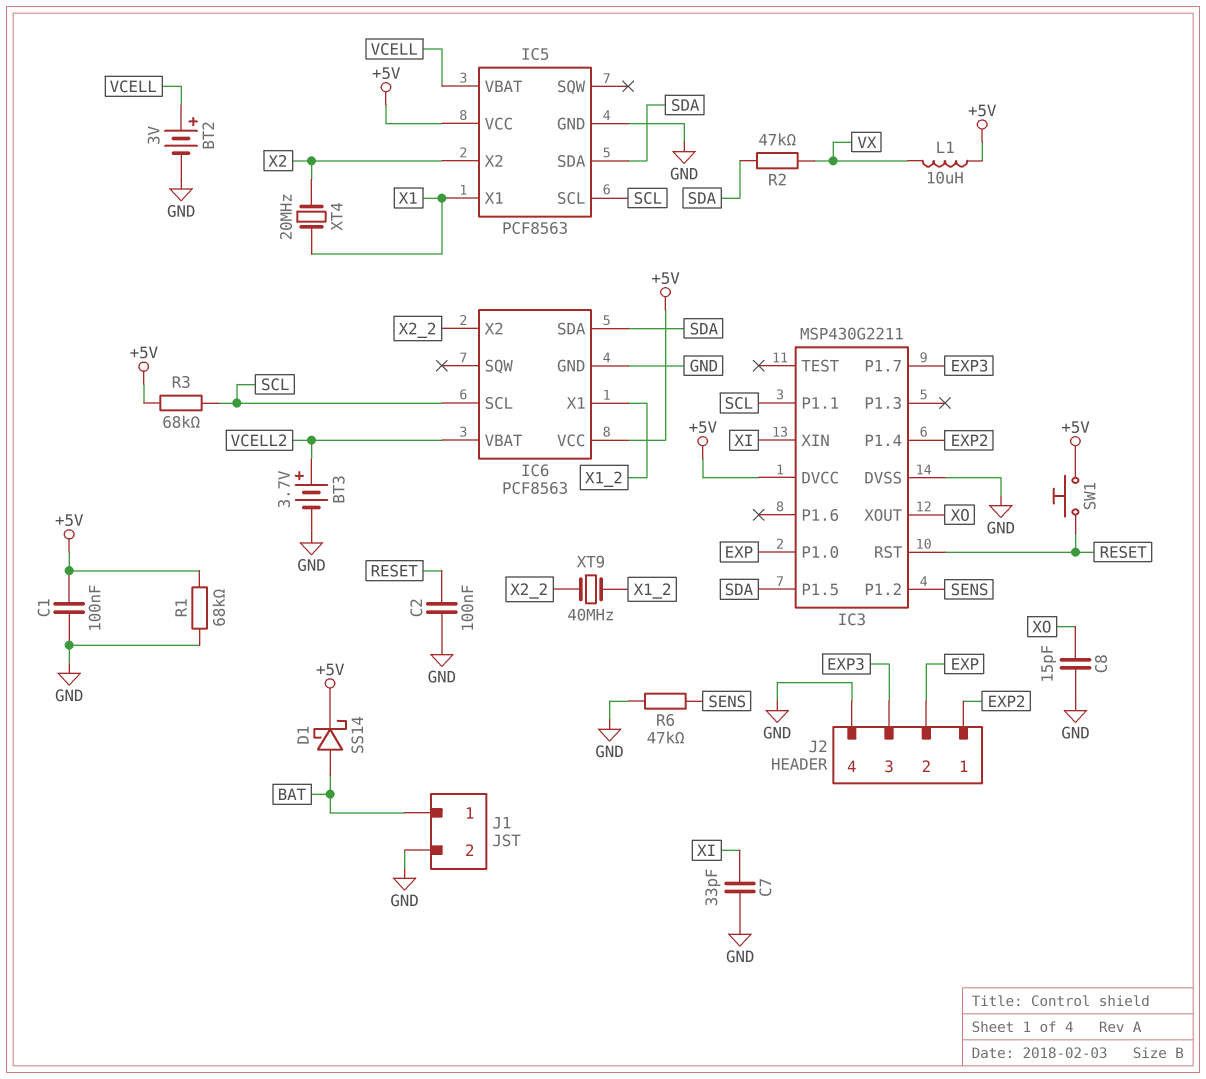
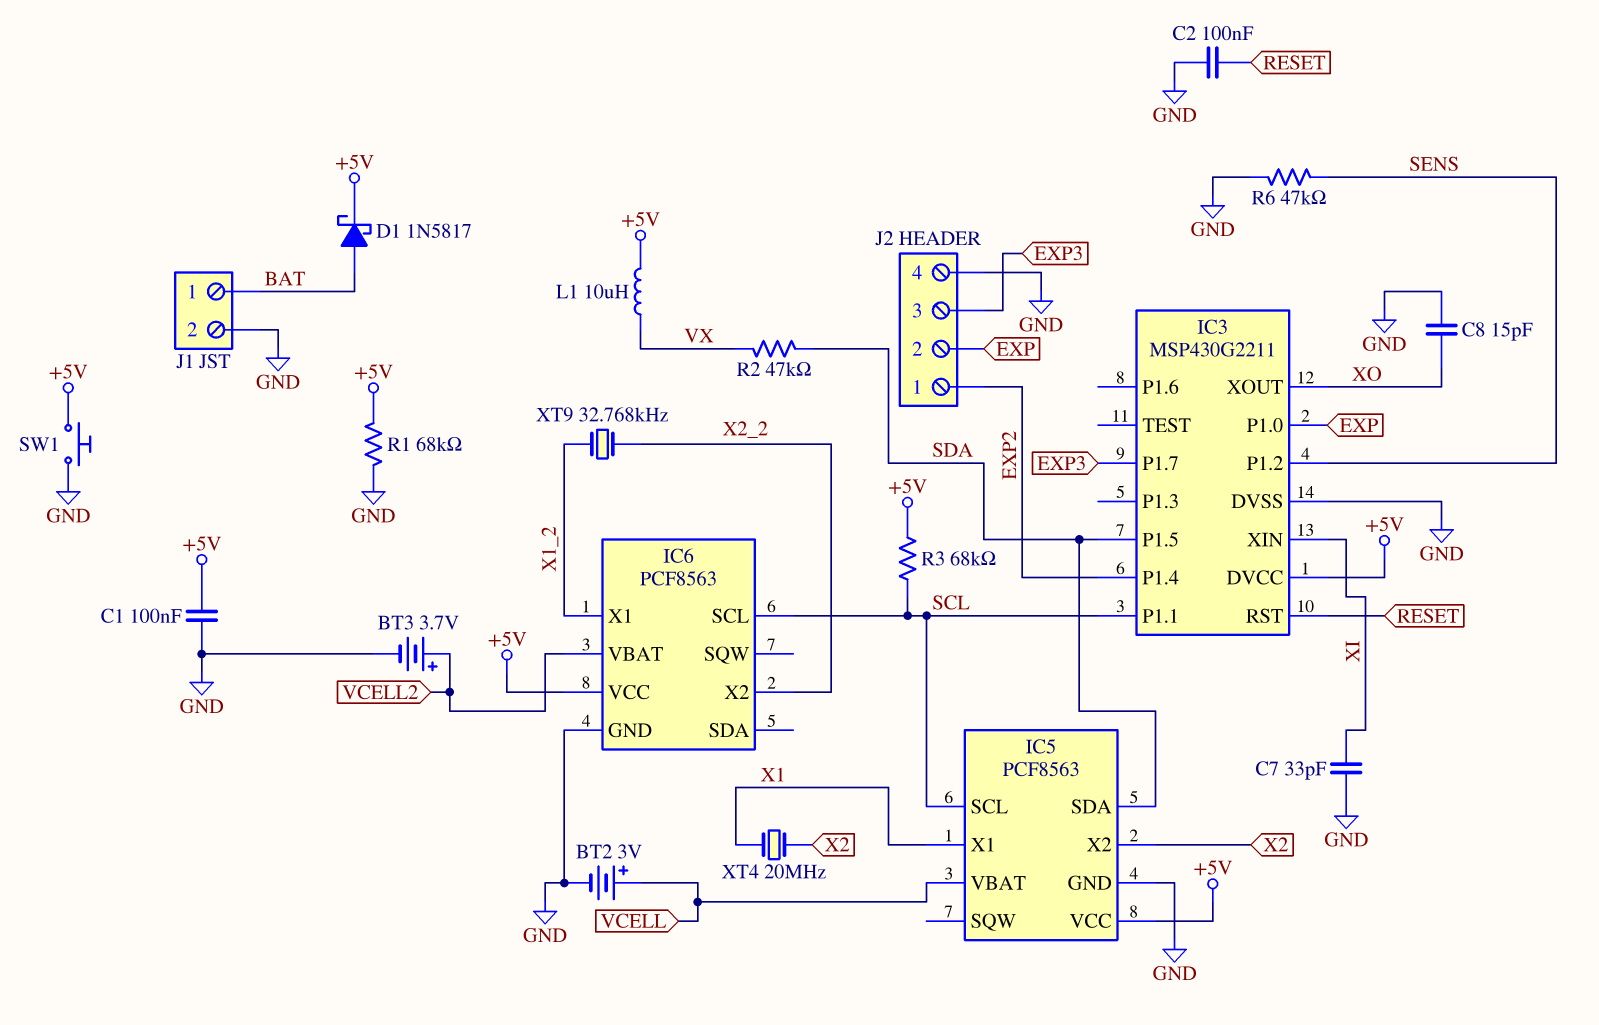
D1: schottky SS14 (A BAT, K +5V) -> schottky 1N5817 (A BAT, K +5V)
IC6 pin SDA: SDA -> none
SW1: button (+5V, RESET) -> button (+5V, GND)
XT9: 40MHz (X1_2, X2_2) -> 32.768kHz (X1_2, X2_2)

